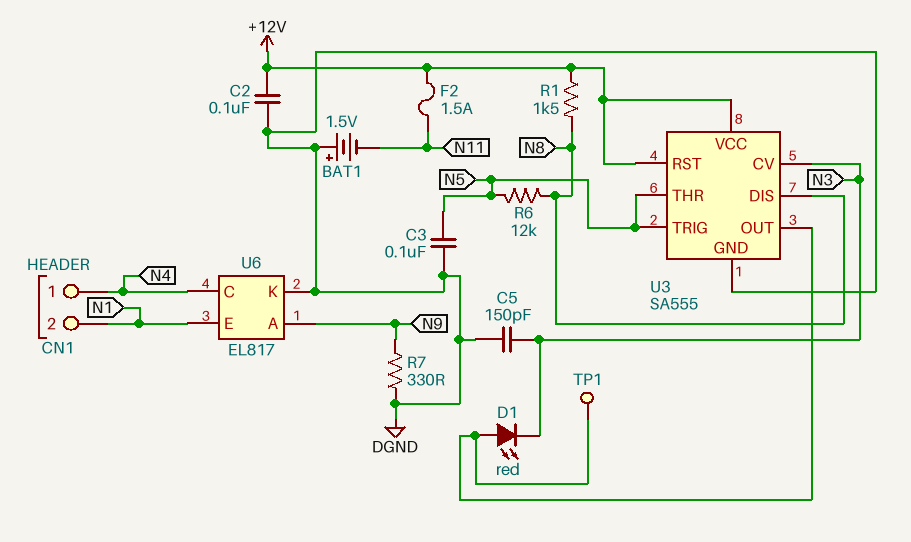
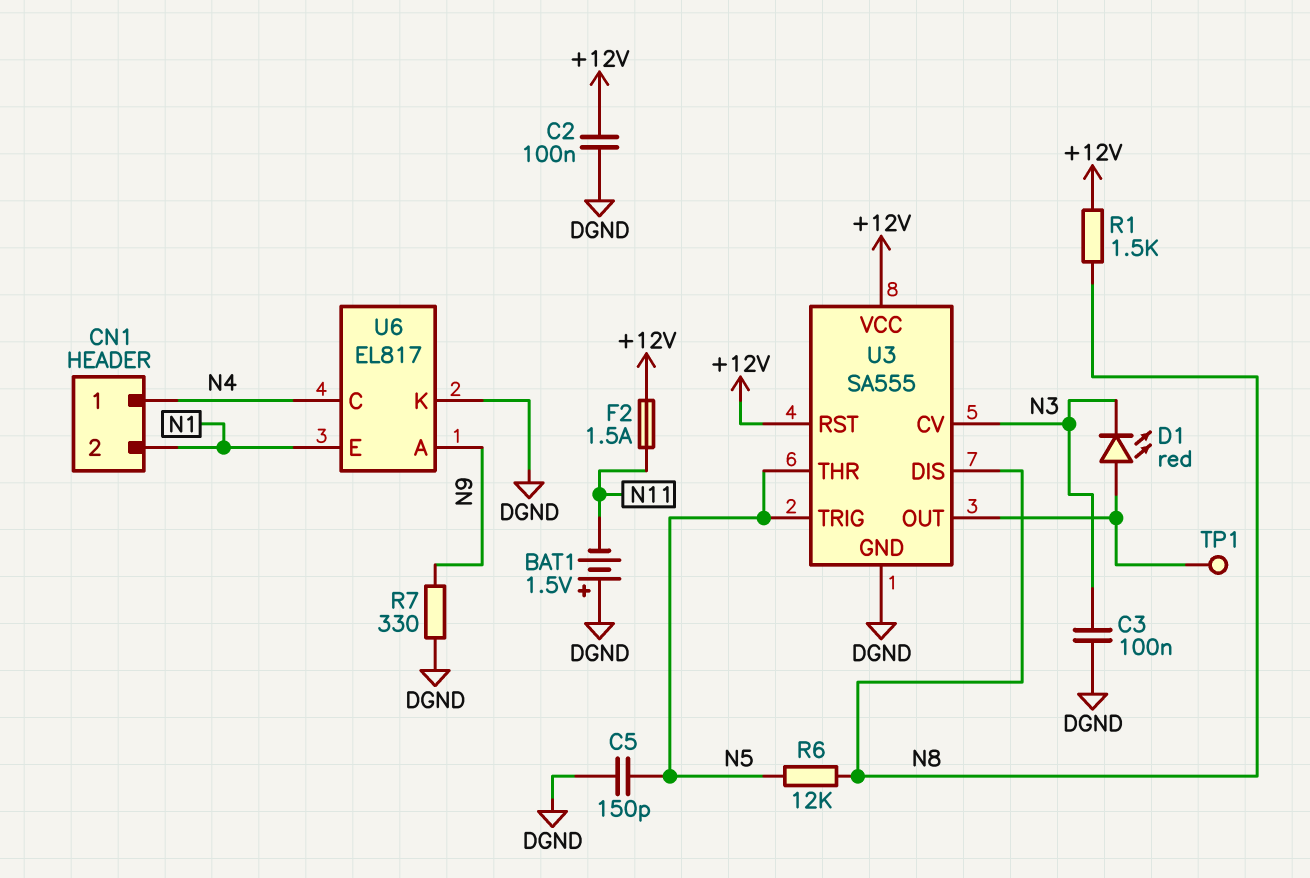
C3: 100nF (DGND, N5) -> 100nF (DGND, N3)
C5: 150pF (DGND, N3) -> 150pF (DGND, N5)

